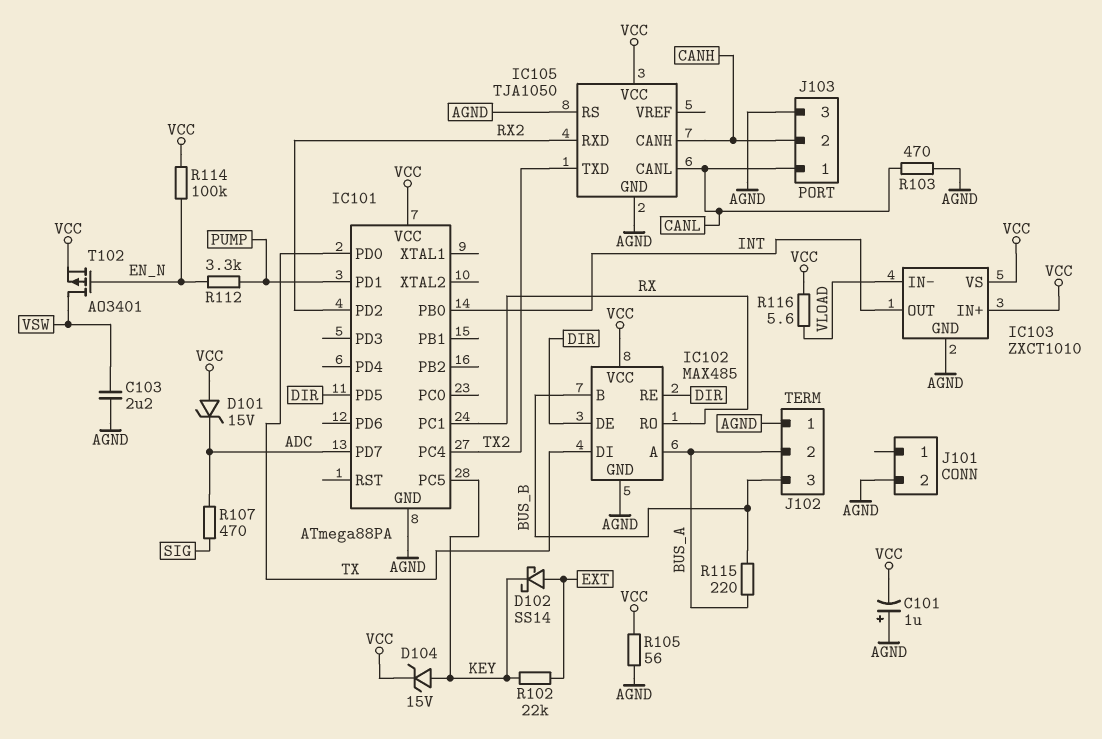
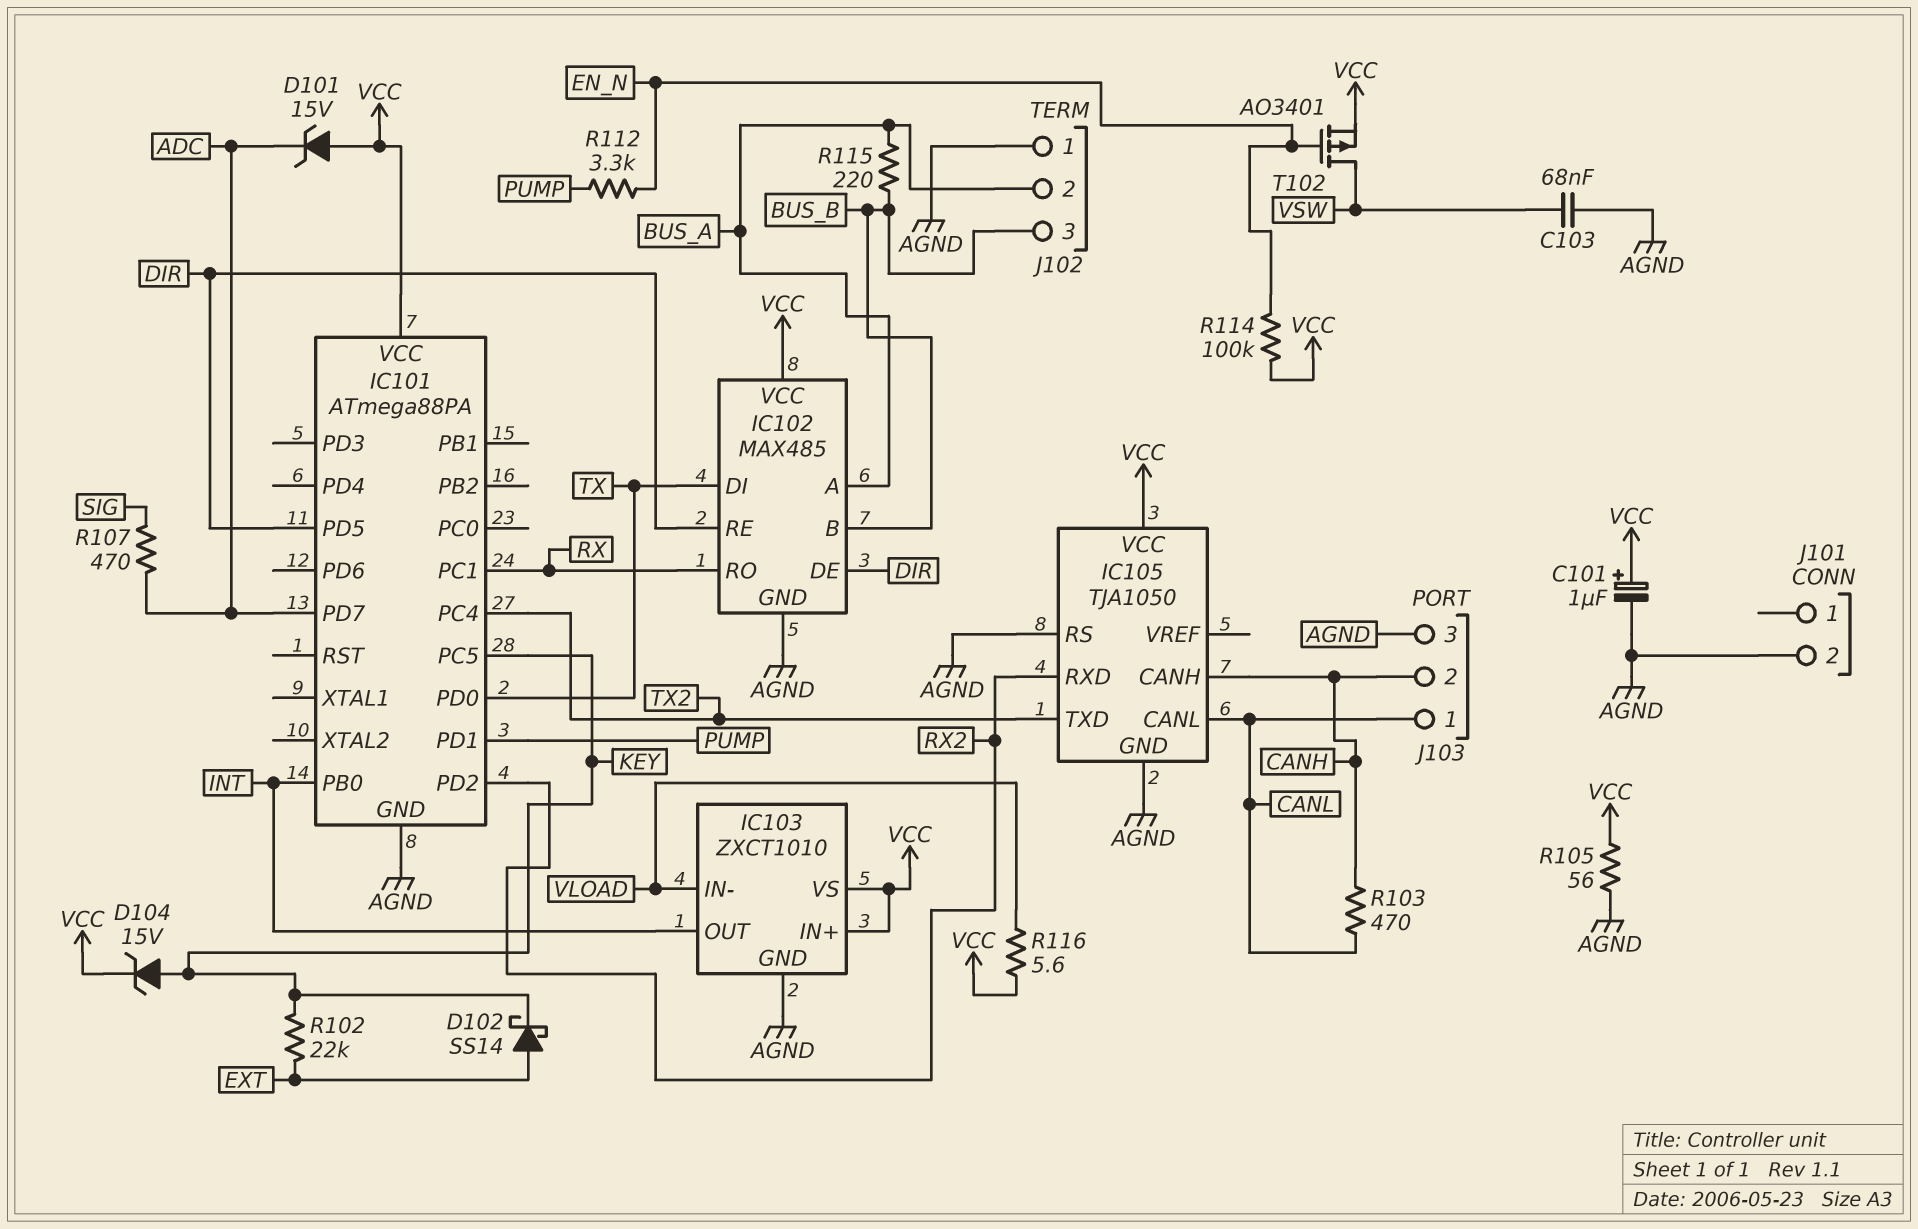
C101: 1uF (plus AGND, minus VCC) -> 1uF (plus VCC, minus AGND)
C103: 2.2uF (AGND, VSW) -> 68nF (AGND, VSW)
R103: 470 (AGND, CANL) -> 470 (CANH, CANL)

